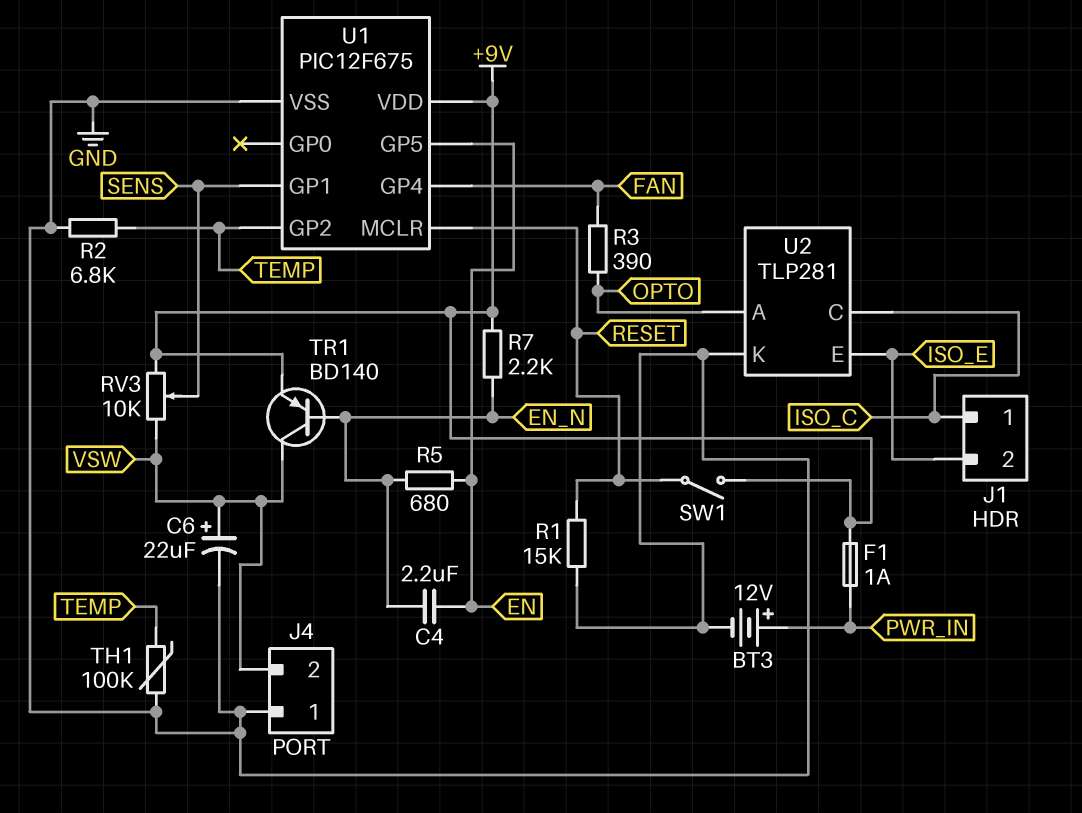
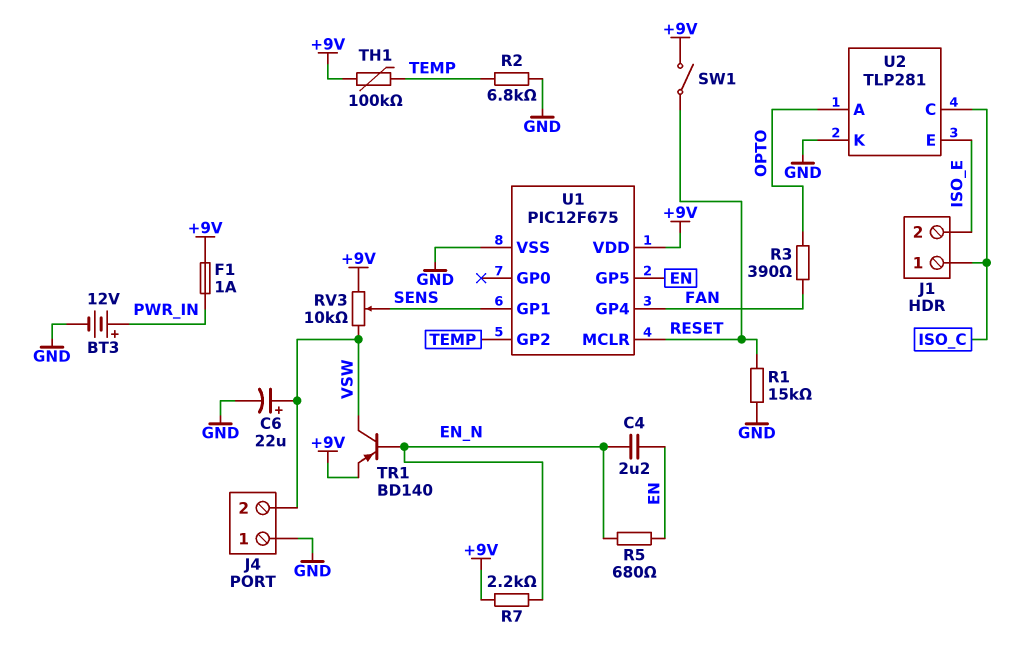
TH1: 100k (GND, TEMP) -> 100k (+9V, TEMP)

